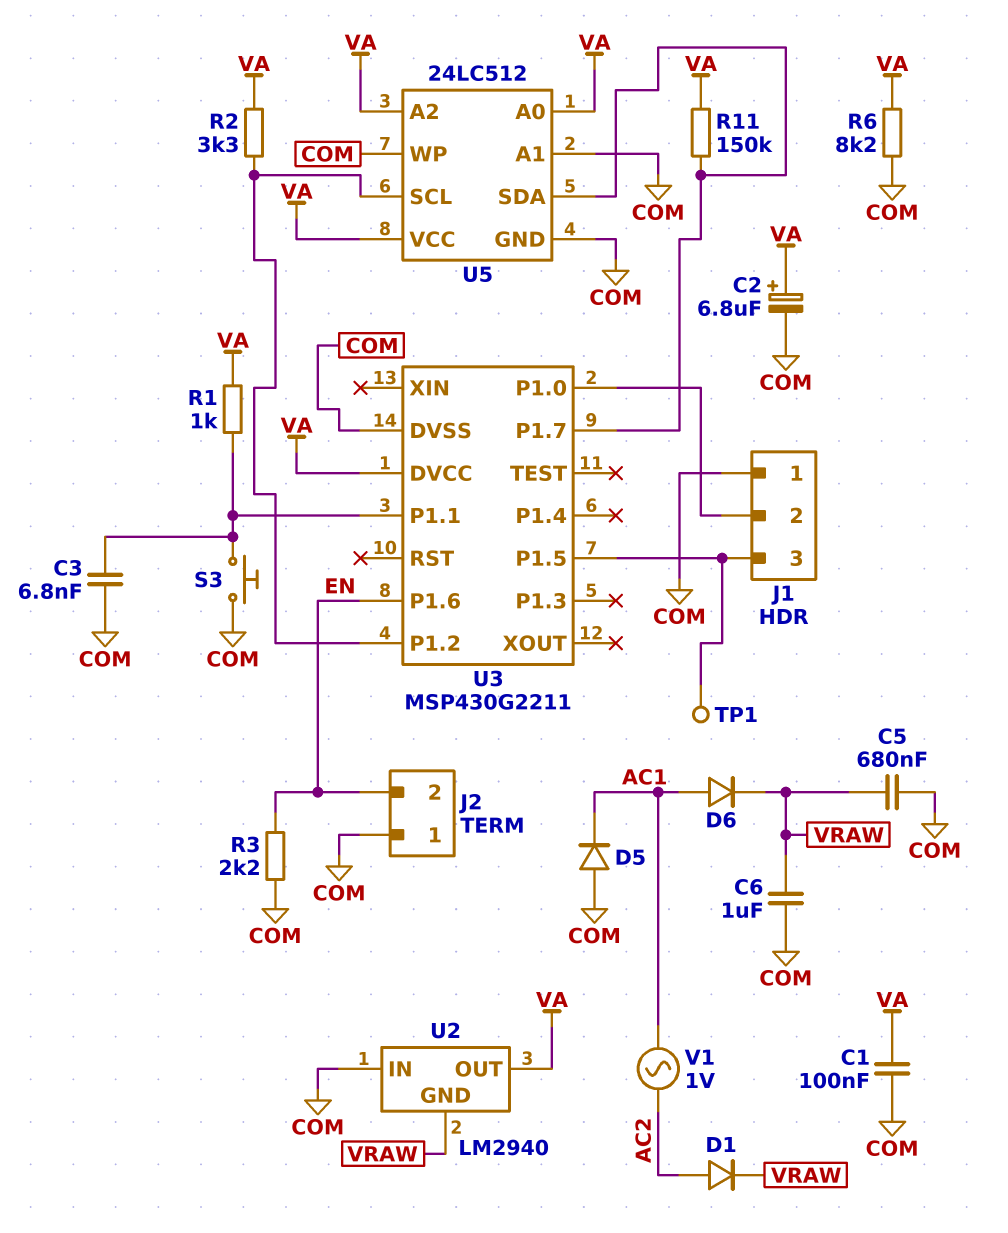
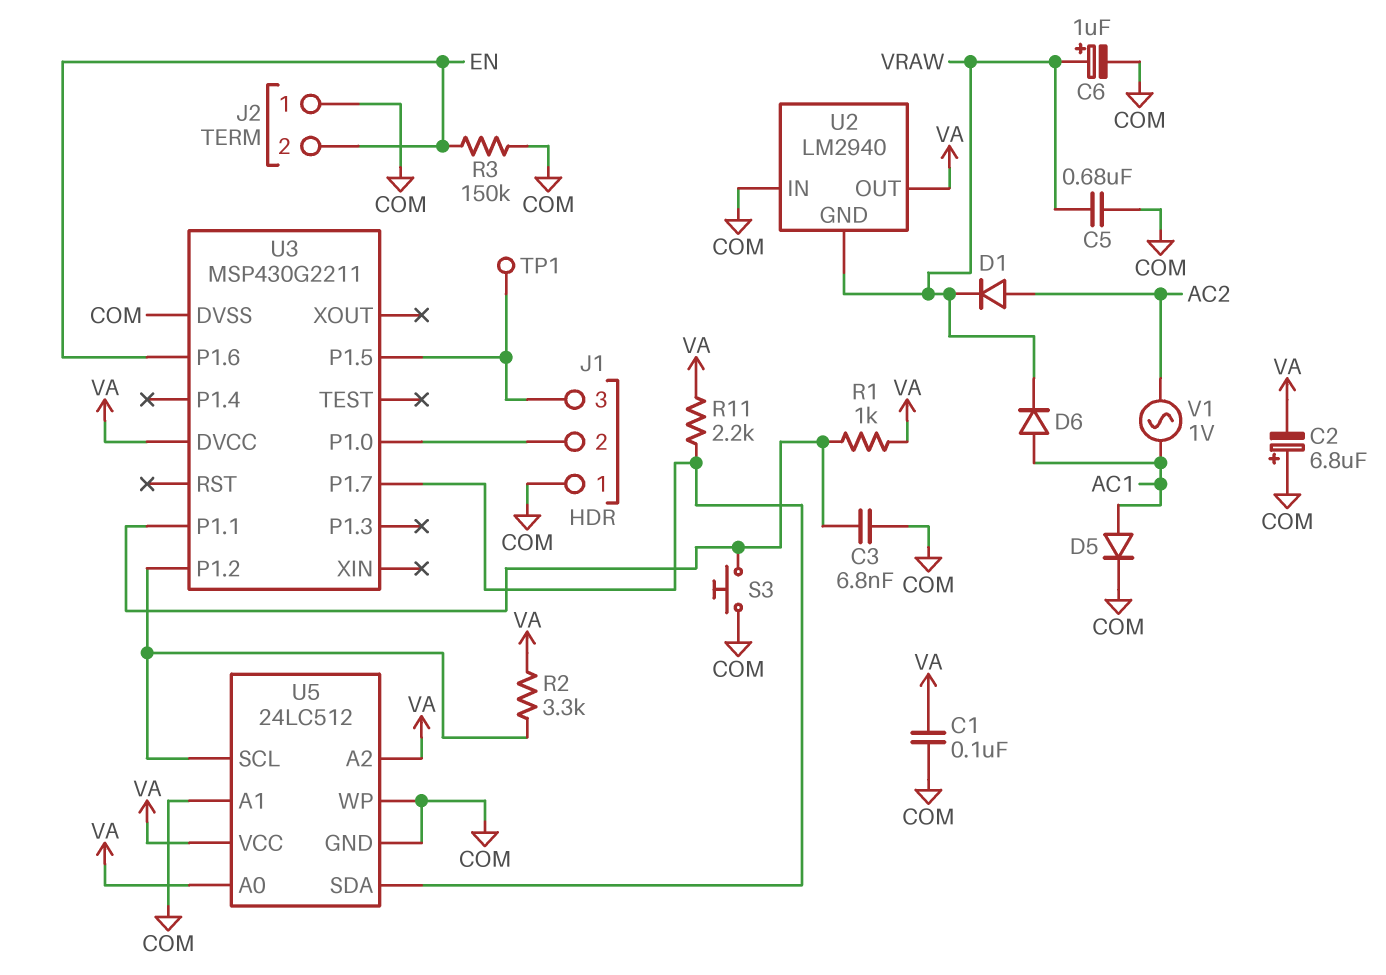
C2: 6.8uF (plus VA, minus COM) -> 6.8uF (plus COM, minus VA)
C6: 1uF (COM, VRAW) -> 1uF (plus VRAW, minus COM)
D5: diode (A COM, K AC1) -> diode (A AC1, K COM)
R3: 2.2k (COM, EN) -> 150k (COM, EN)
R6: 8.2k (COM, VA) -> none
R11: 150k (U3/P1.7, VA) -> 2.2k (U3/P1.7, VA)

